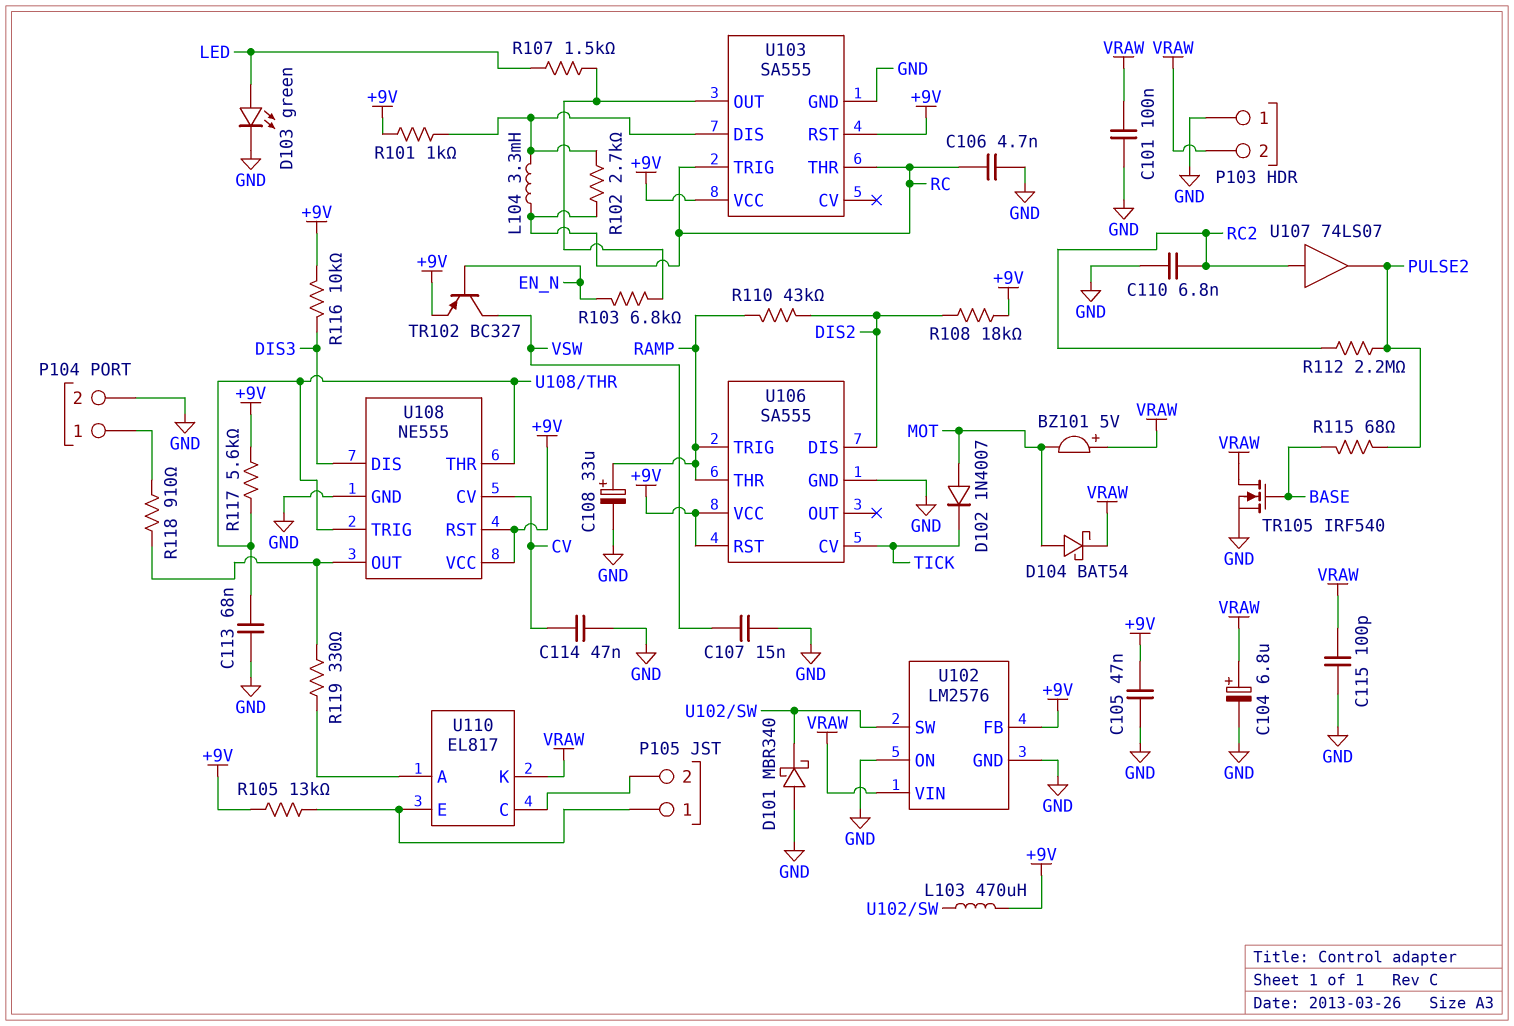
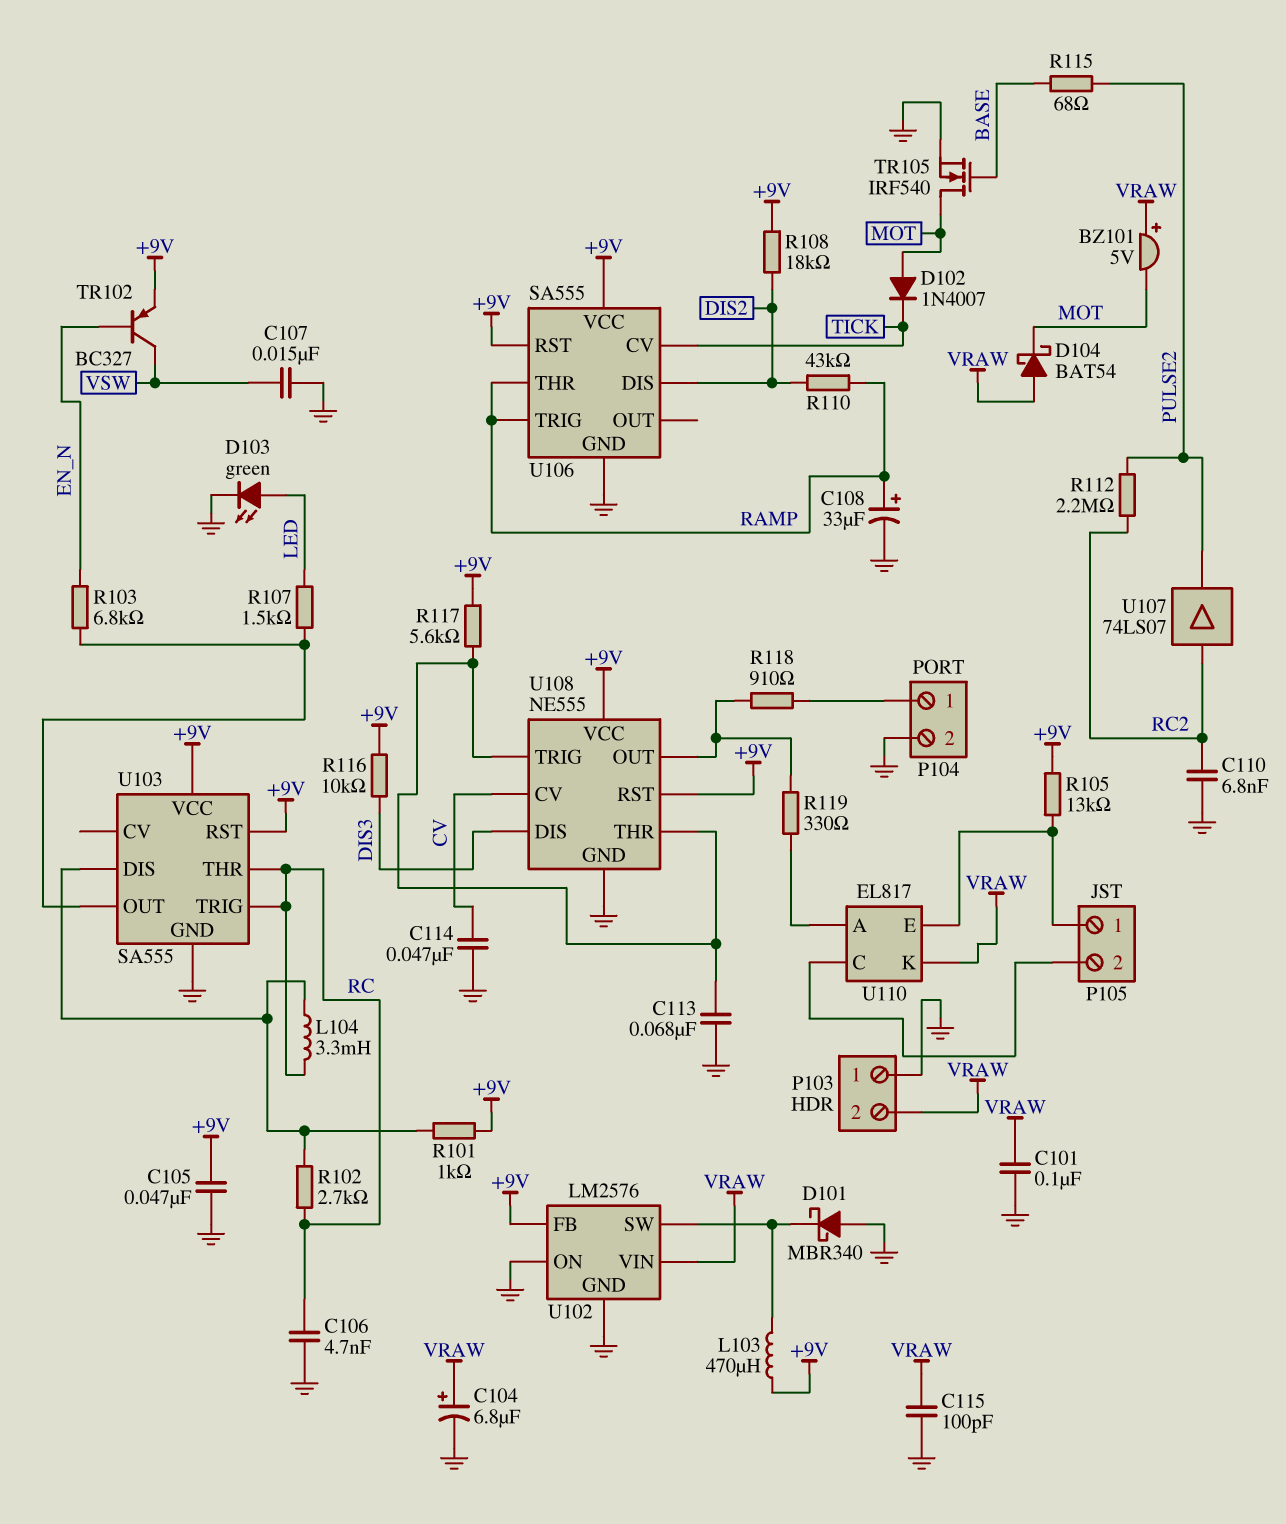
D104: schottky BAT54 (A MOT, K VRAW) -> schottky BAT54 (A VRAW, K MOT)
TR105: NMOS IRF540 (G BASE, D VRAW, S GND) -> NMOS IRF540 (G BASE, D MOT, S GND)

